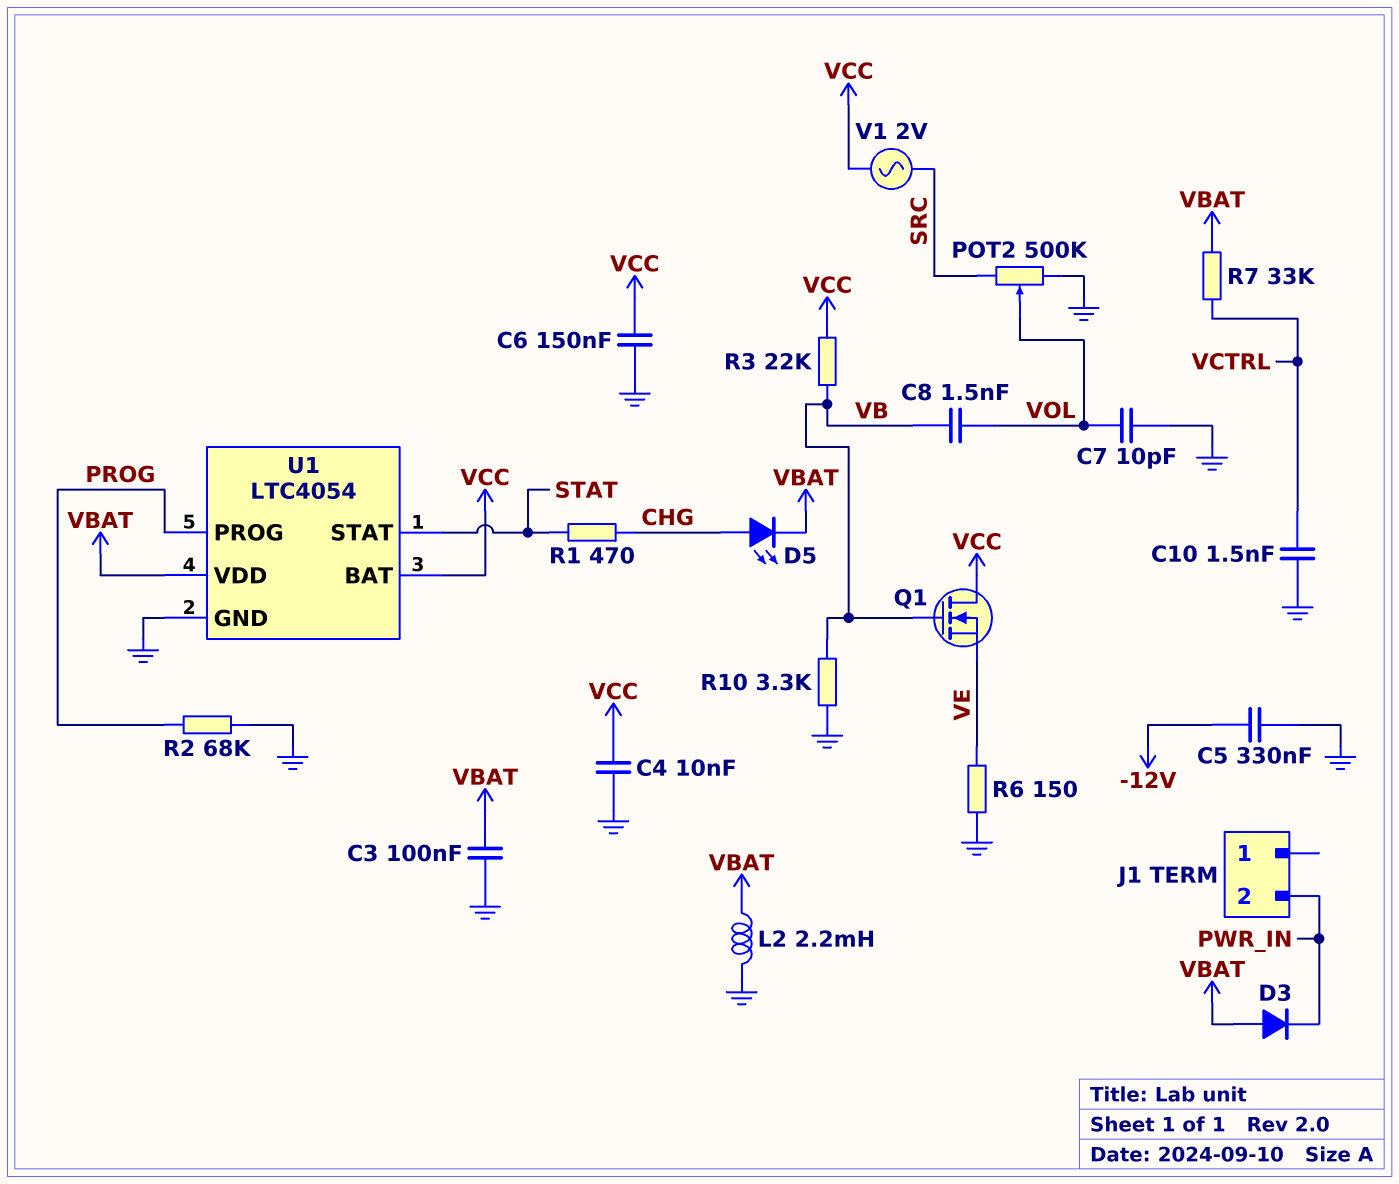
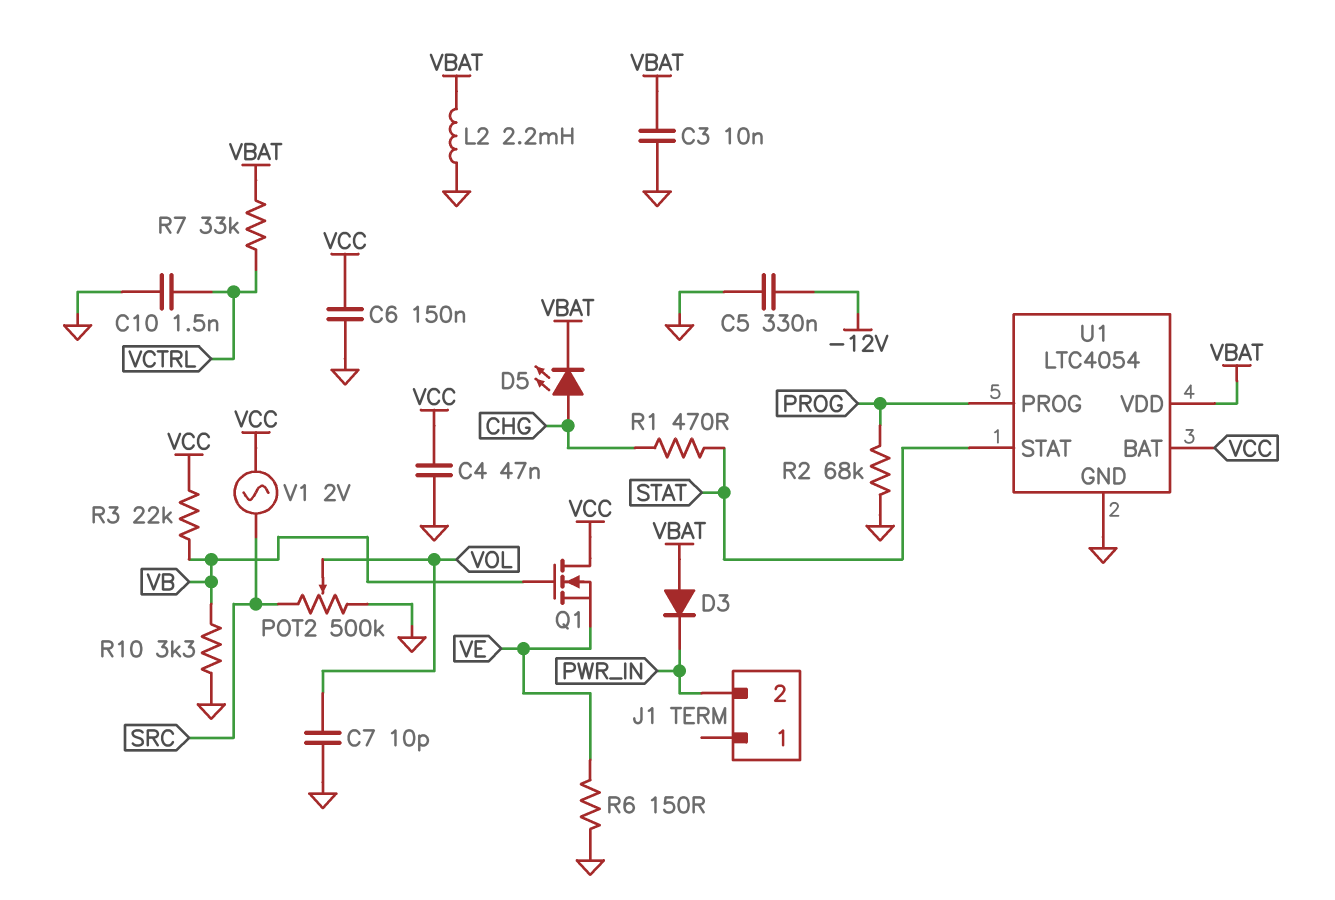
C3: 100nF (GND, VBAT) -> 10nF (GND, VBAT)
C4: 10nF (GND, VCC) -> 47nF (GND, VCC)
C8: 1.5nF (VB, VOL) -> none

